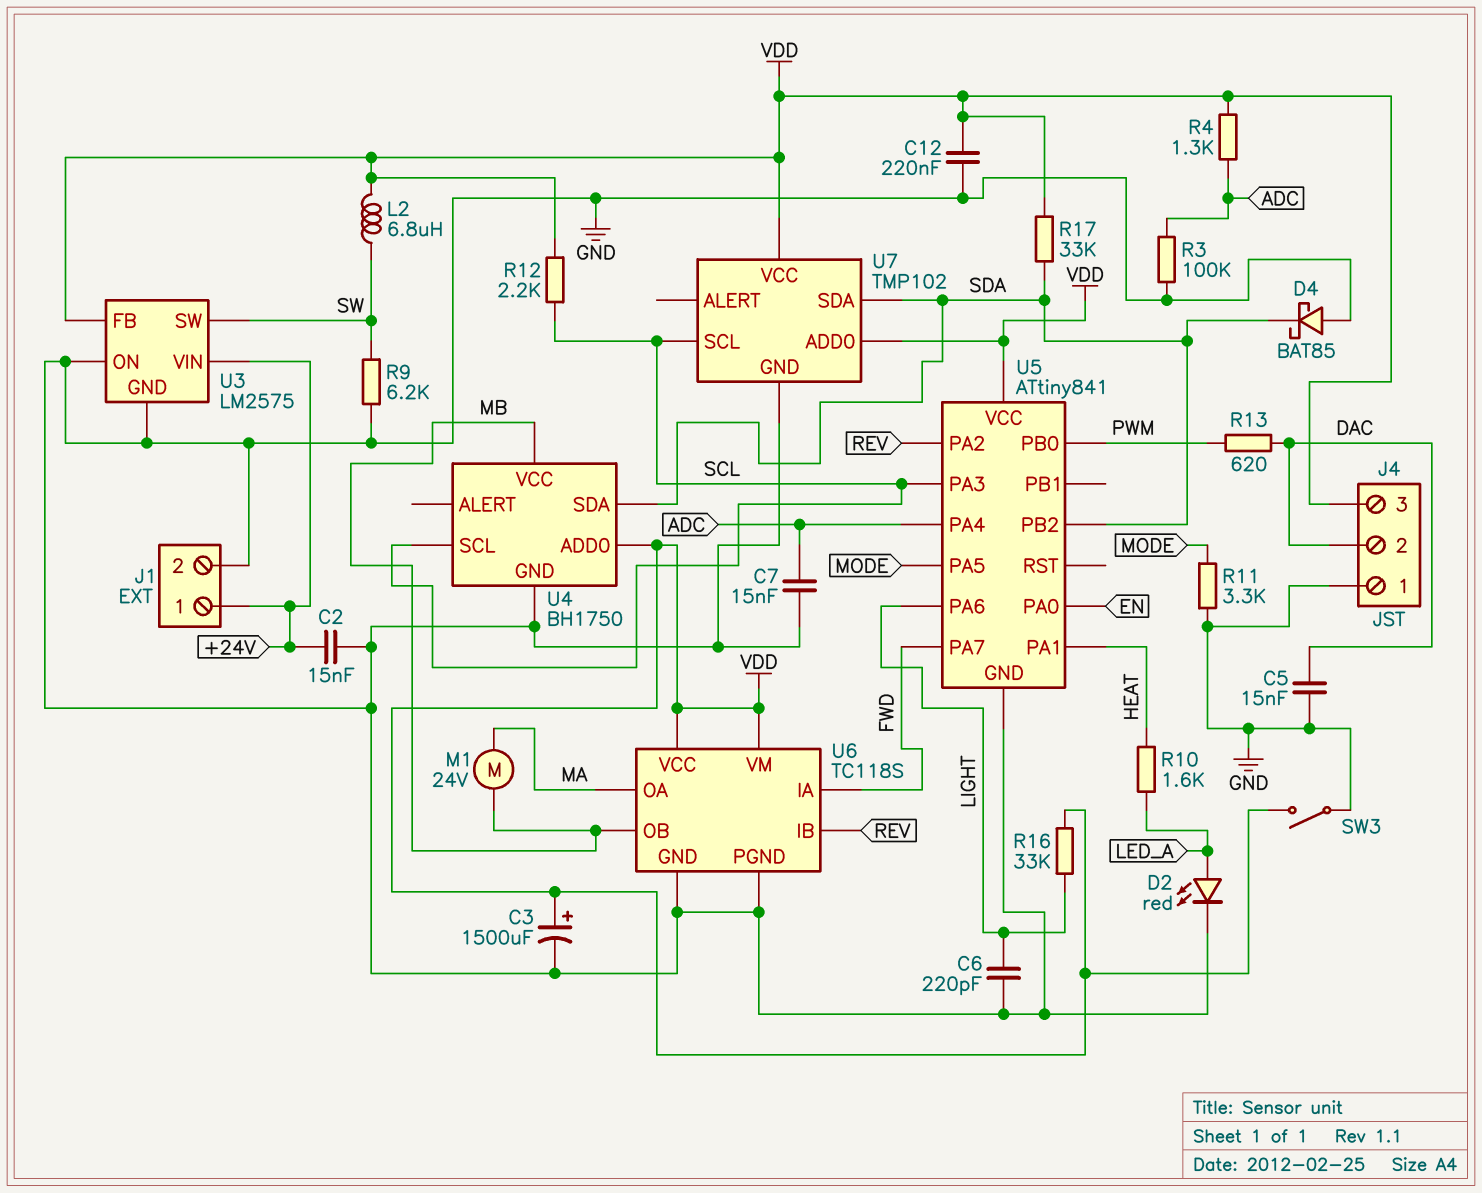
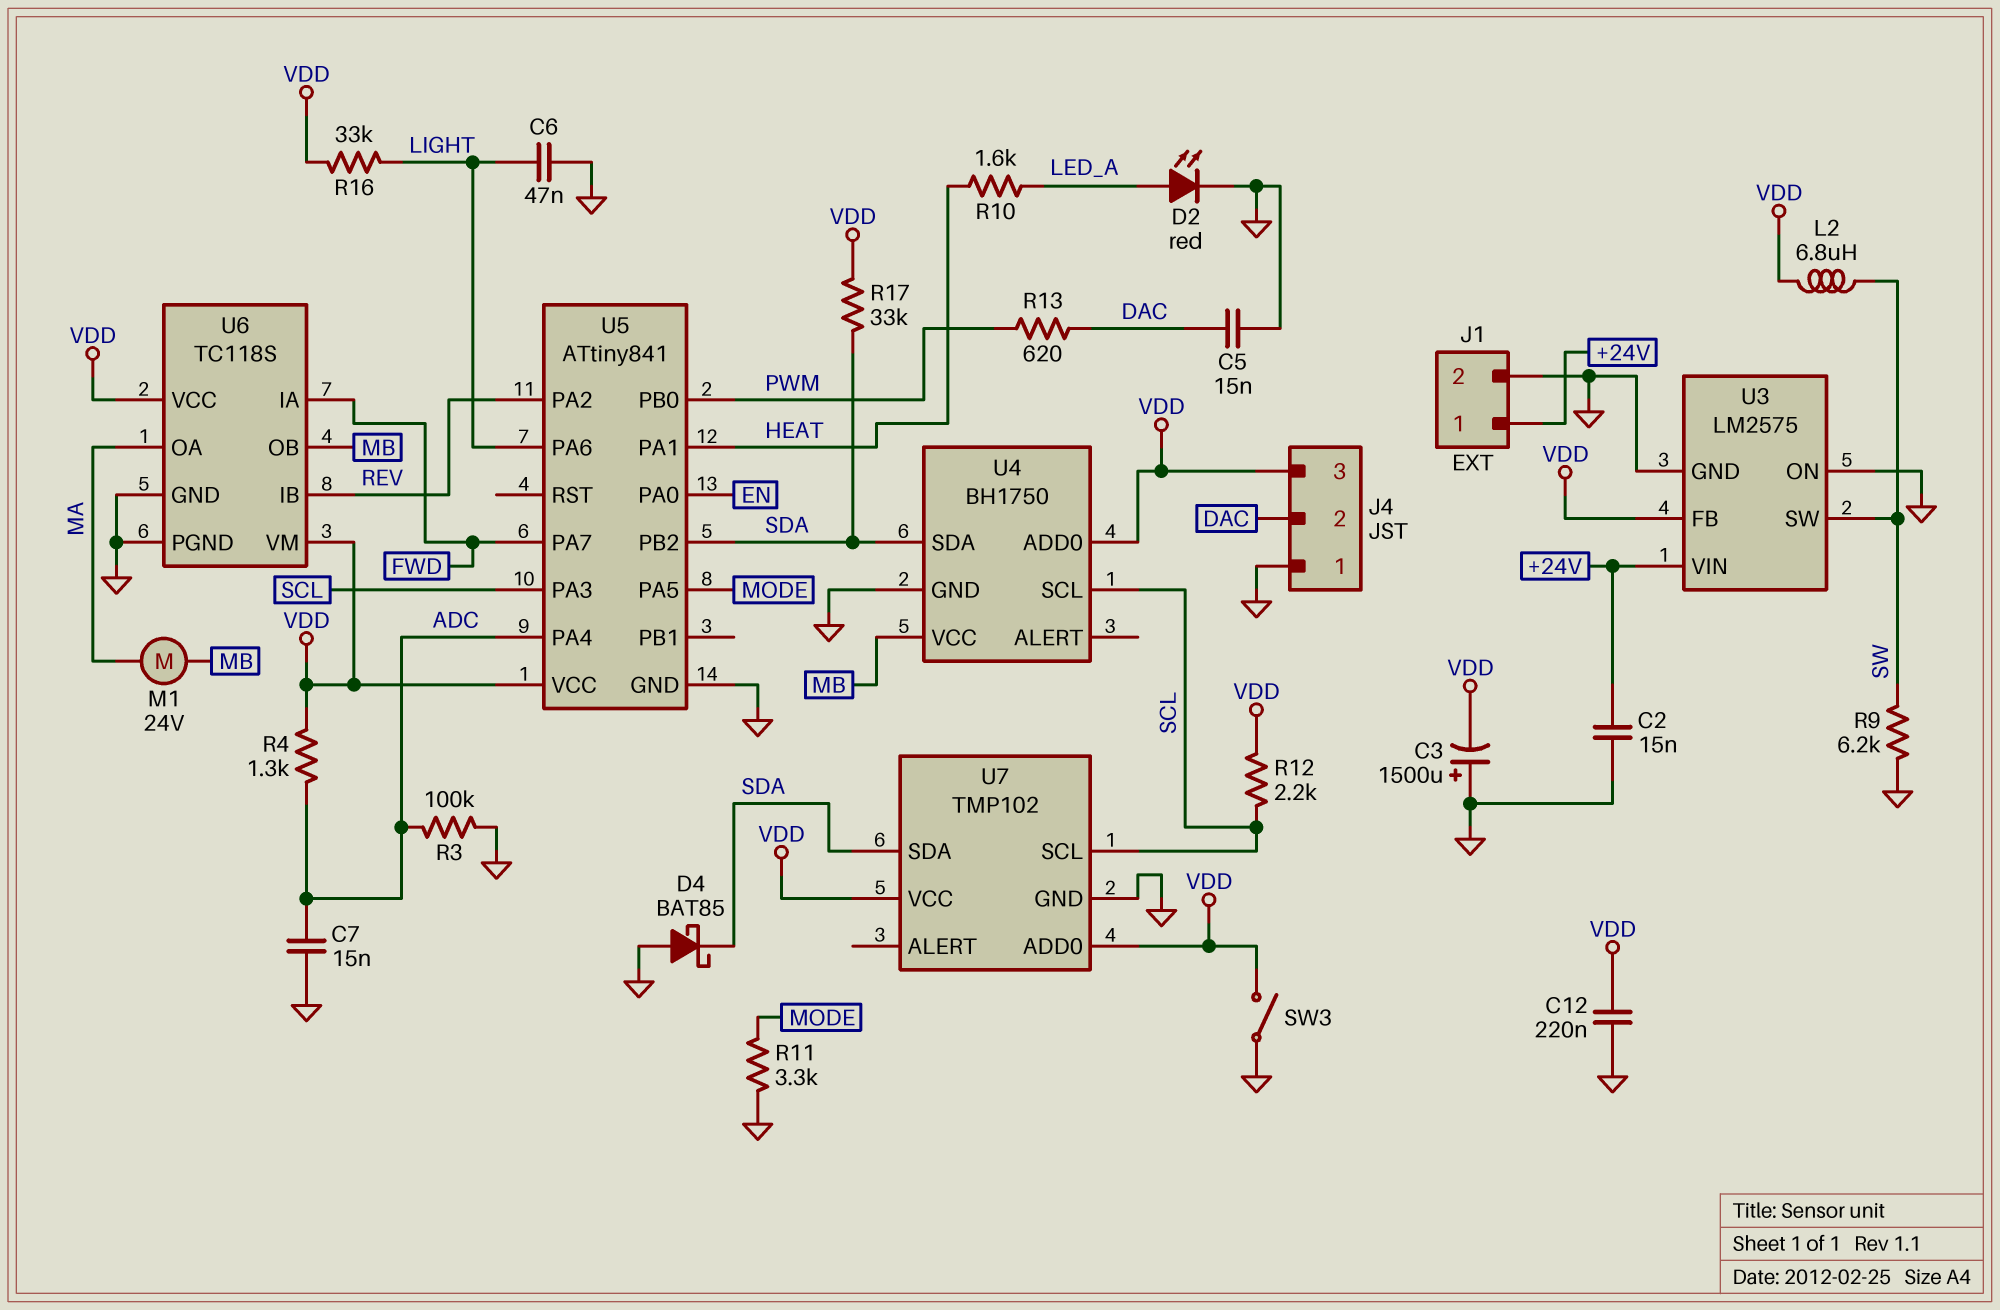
C3: 1500uF (plus VDD, minus GND) -> 1500uF (plus GND, minus VDD)
C6: 220pF (GND, LIGHT) -> 47nF (GND, LIGHT)

